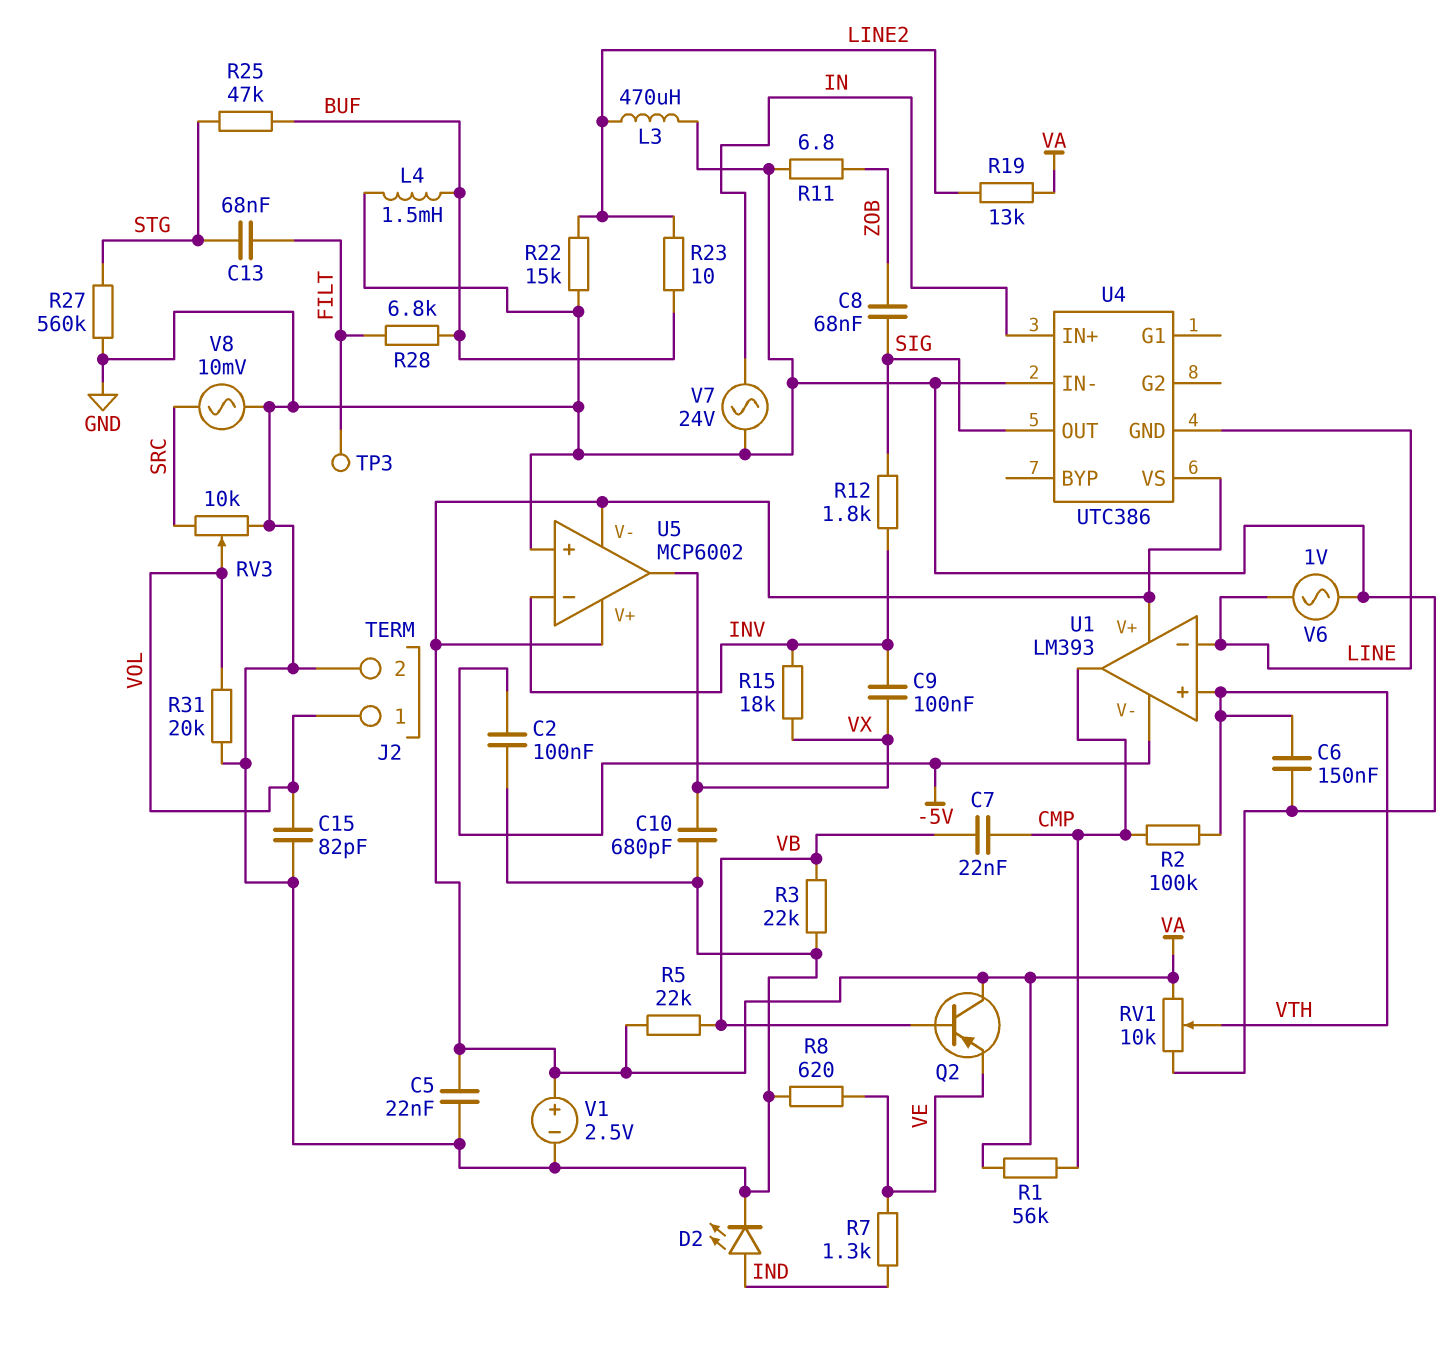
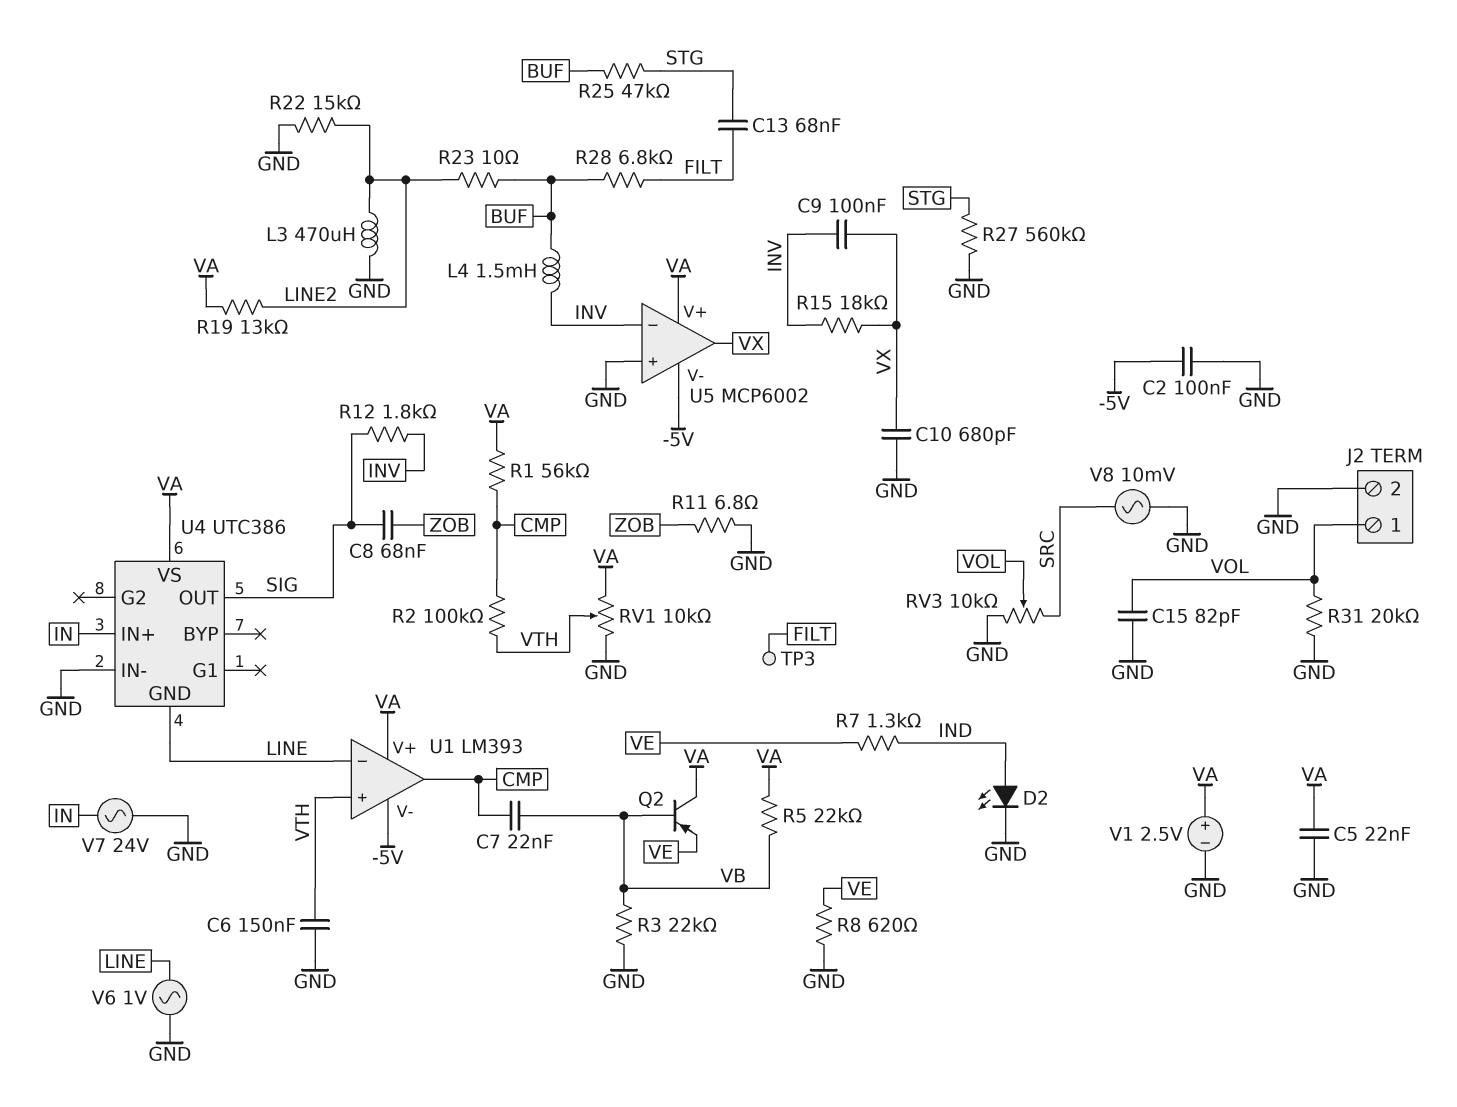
L4: 1.5mH (BUF, GND) -> 1.5mH (BUF, INV)
U5 pin V-: VA -> -5V

